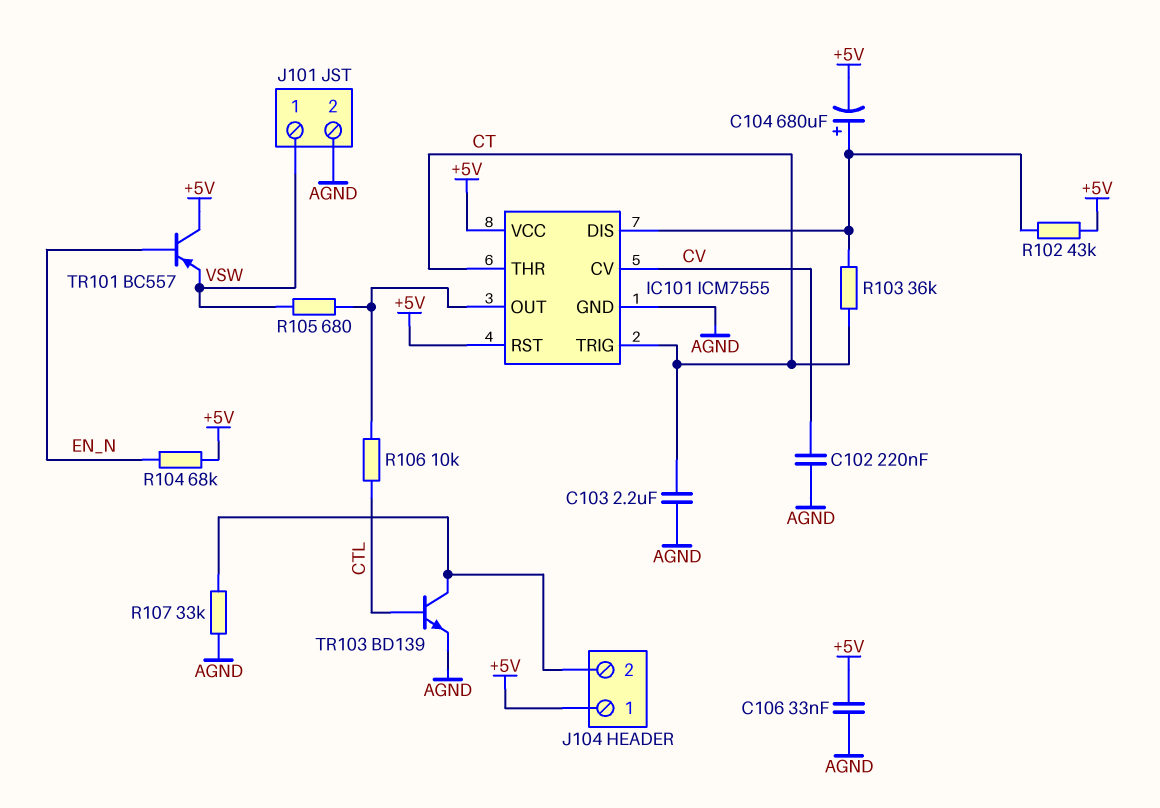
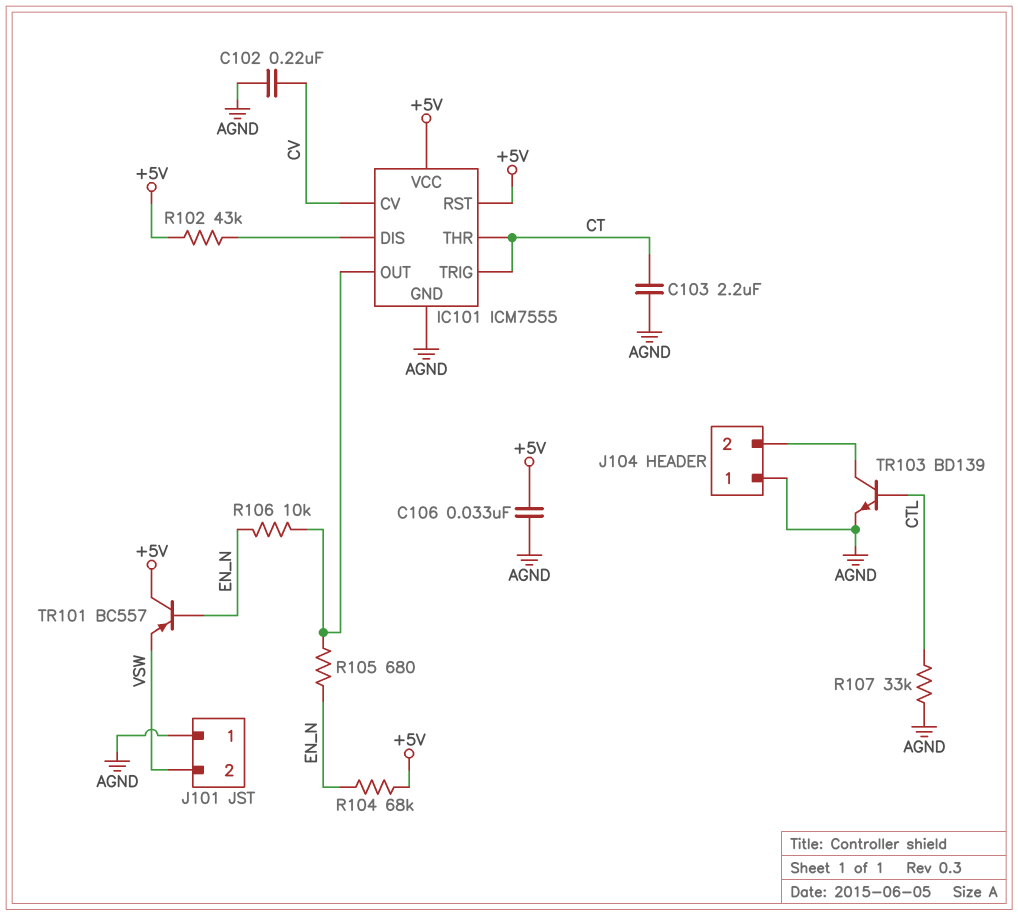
C104: 680uF (plus IC101/DIS, minus +5V) -> none
J101 pin 1: VSW -> AGND
J101 pin 2: AGND -> VSW
J104 pin 1: +5V -> AGND
R103: 36k (CT, IC101/DIS) -> none
R105: 680 (IC101/OUT, VSW) -> 680 (EN_N, IC101/OUT)
R106: 10k (CTL, IC101/OUT) -> 10k (EN_N, IC101/OUT)
R107: 33k (AGND, J104/2) -> 33k (AGND, CTL)

